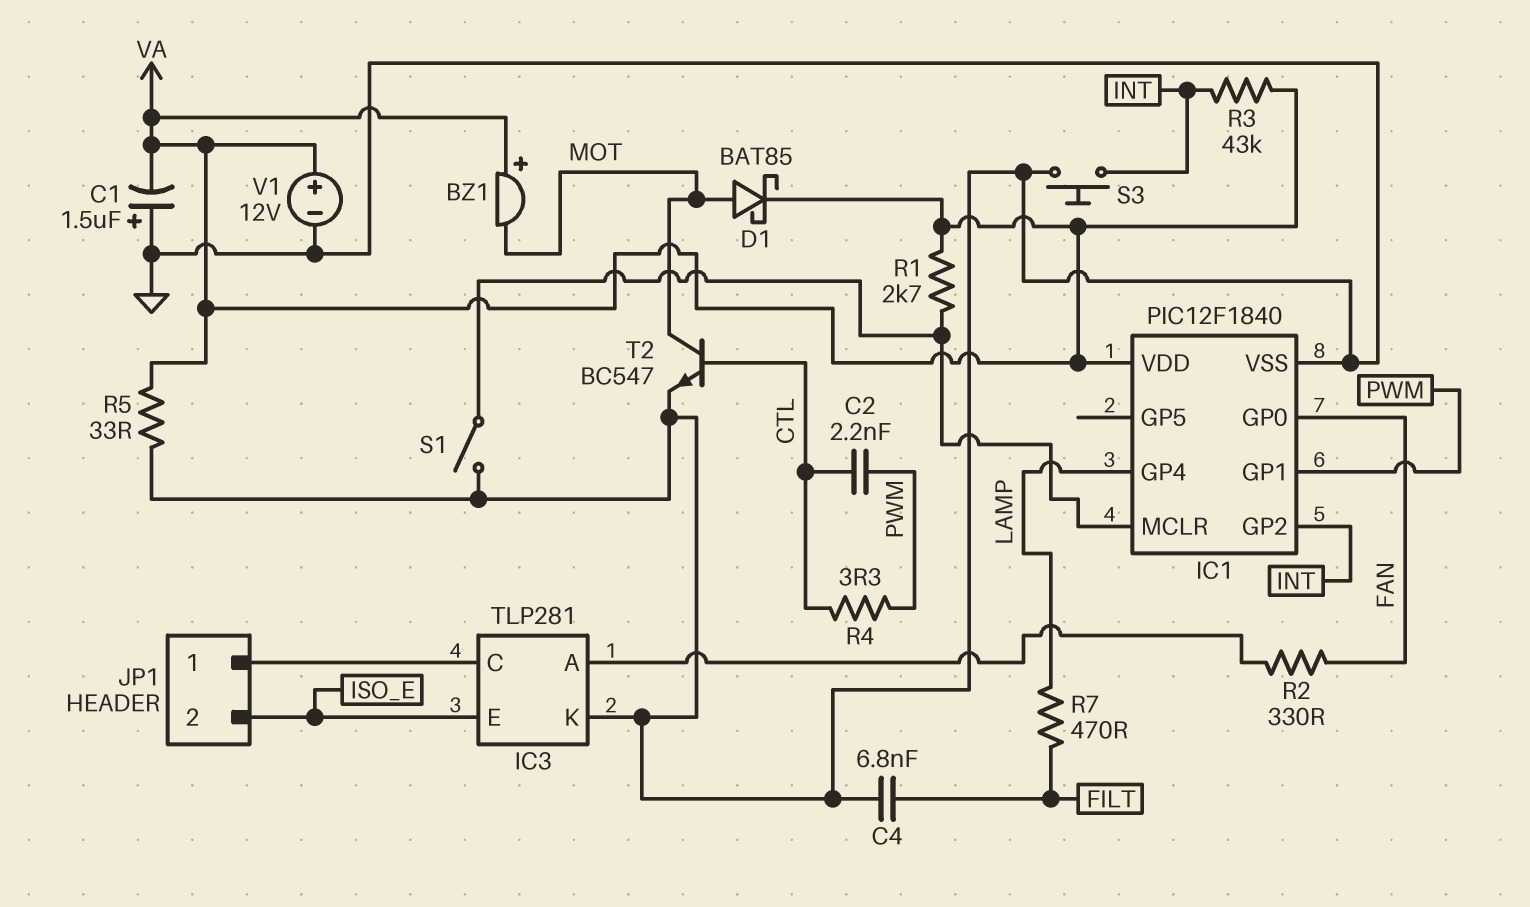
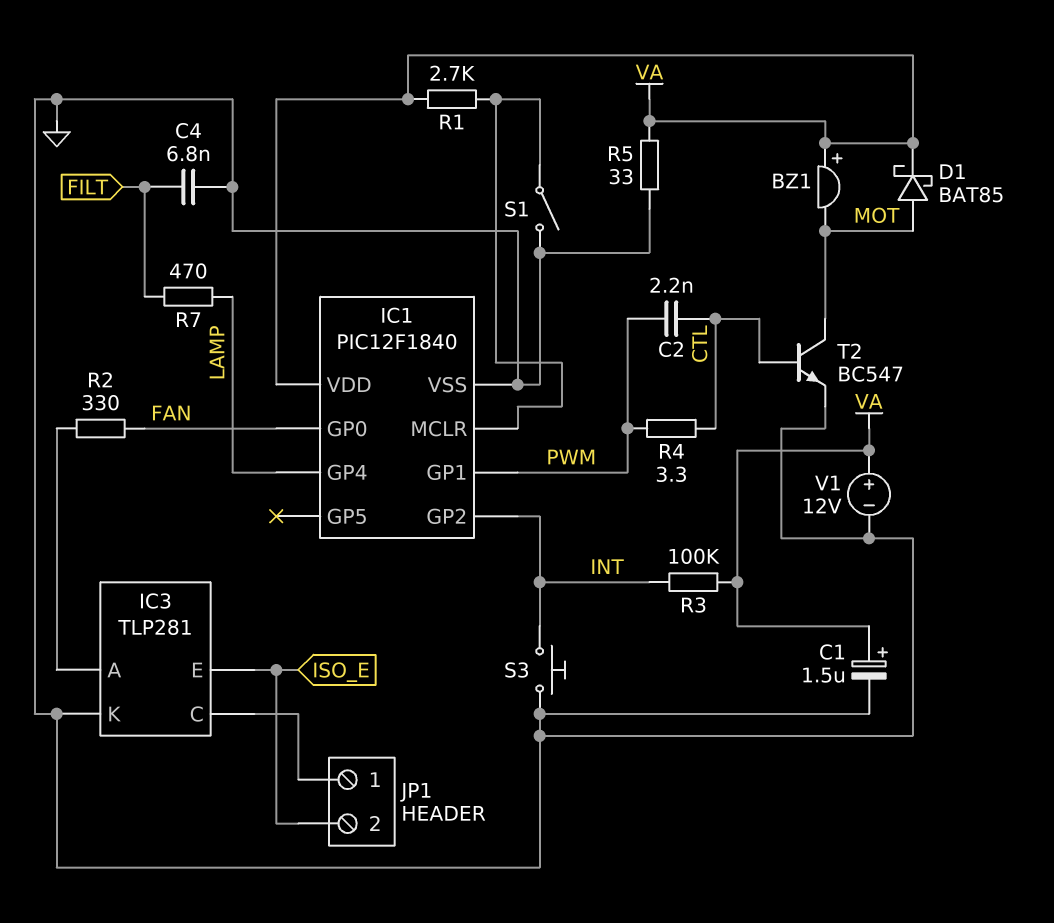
C1: 1.5uF (plus GND, minus VA) -> 1.5uF (plus VA, minus GND)
R3: 43k (INT, VA) -> 100k (INT, VA)

